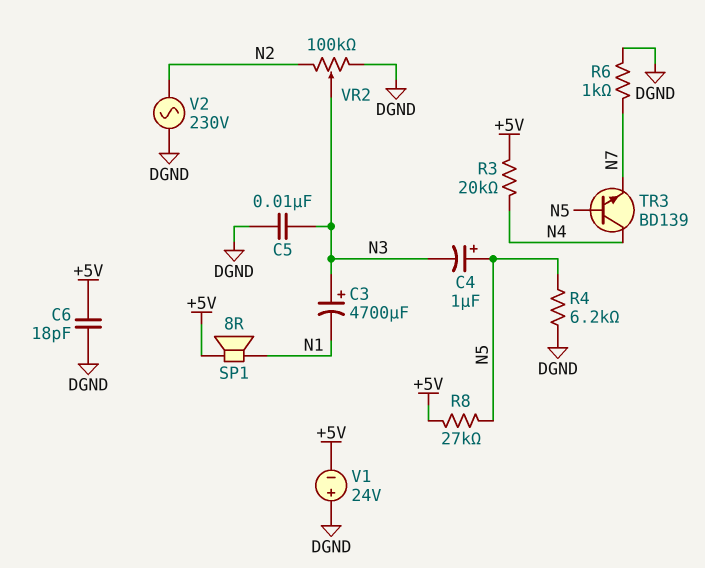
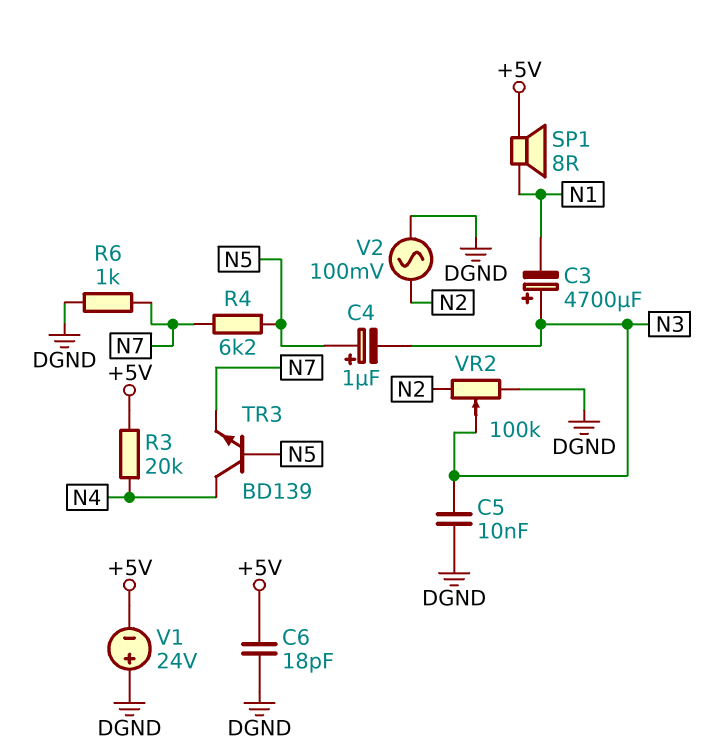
R4: 6.2k (DGND, N5) -> 6.2k (N5, N7)
R8: 27k (+5V, N5) -> none
V2: AC 230V (DGND, N2) -> AC 100mV (DGND, N2)

